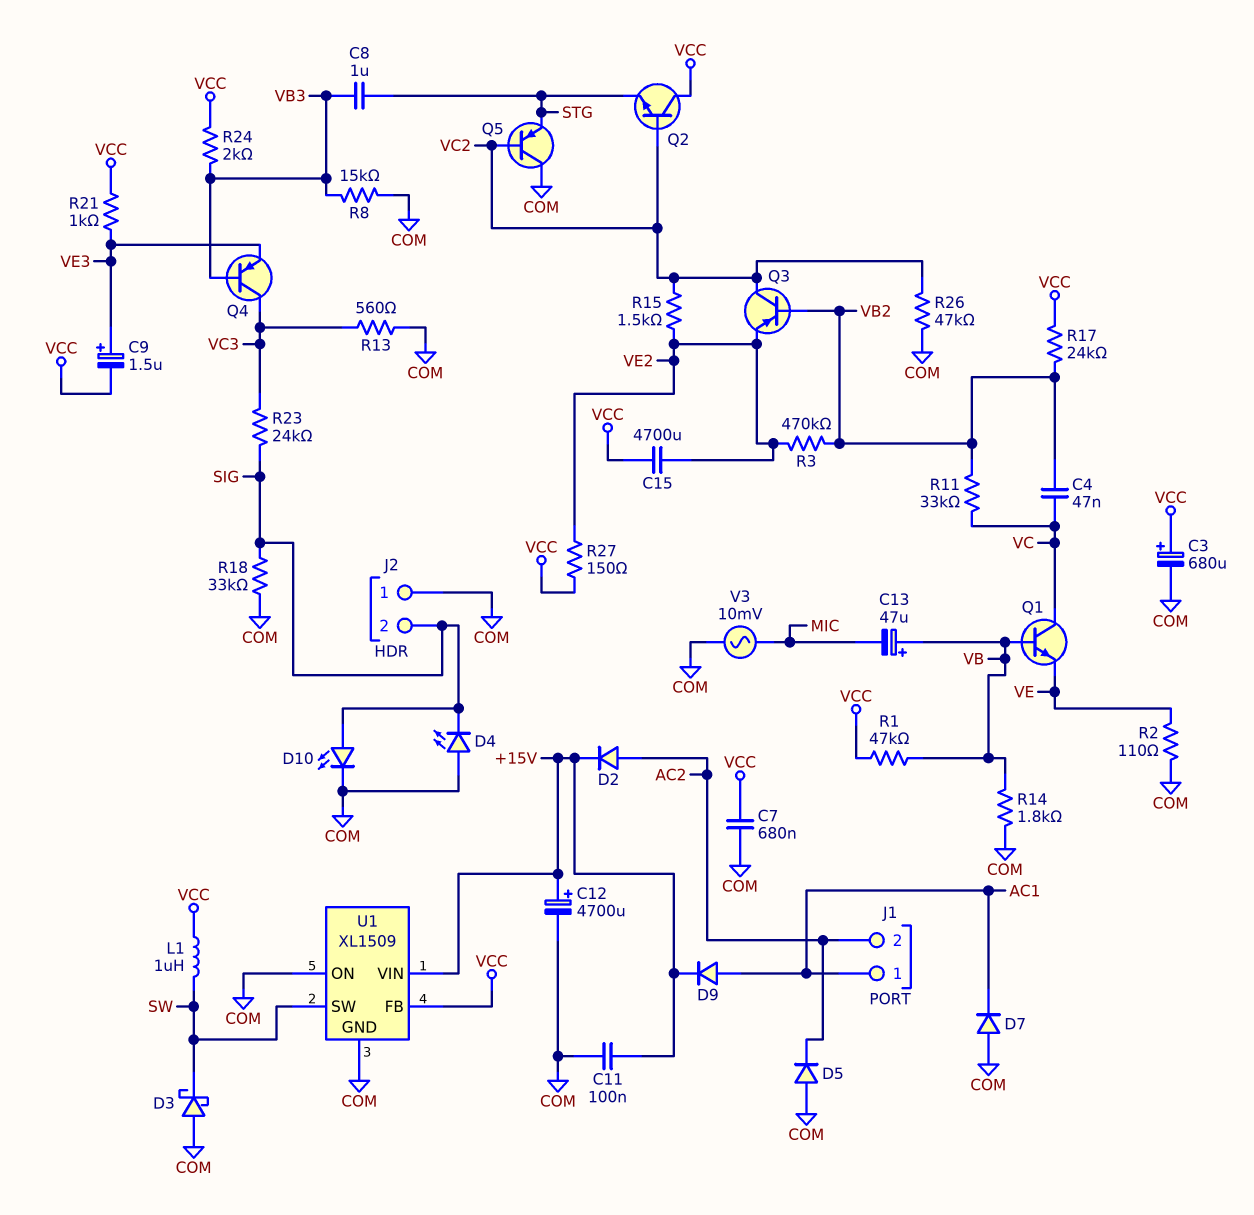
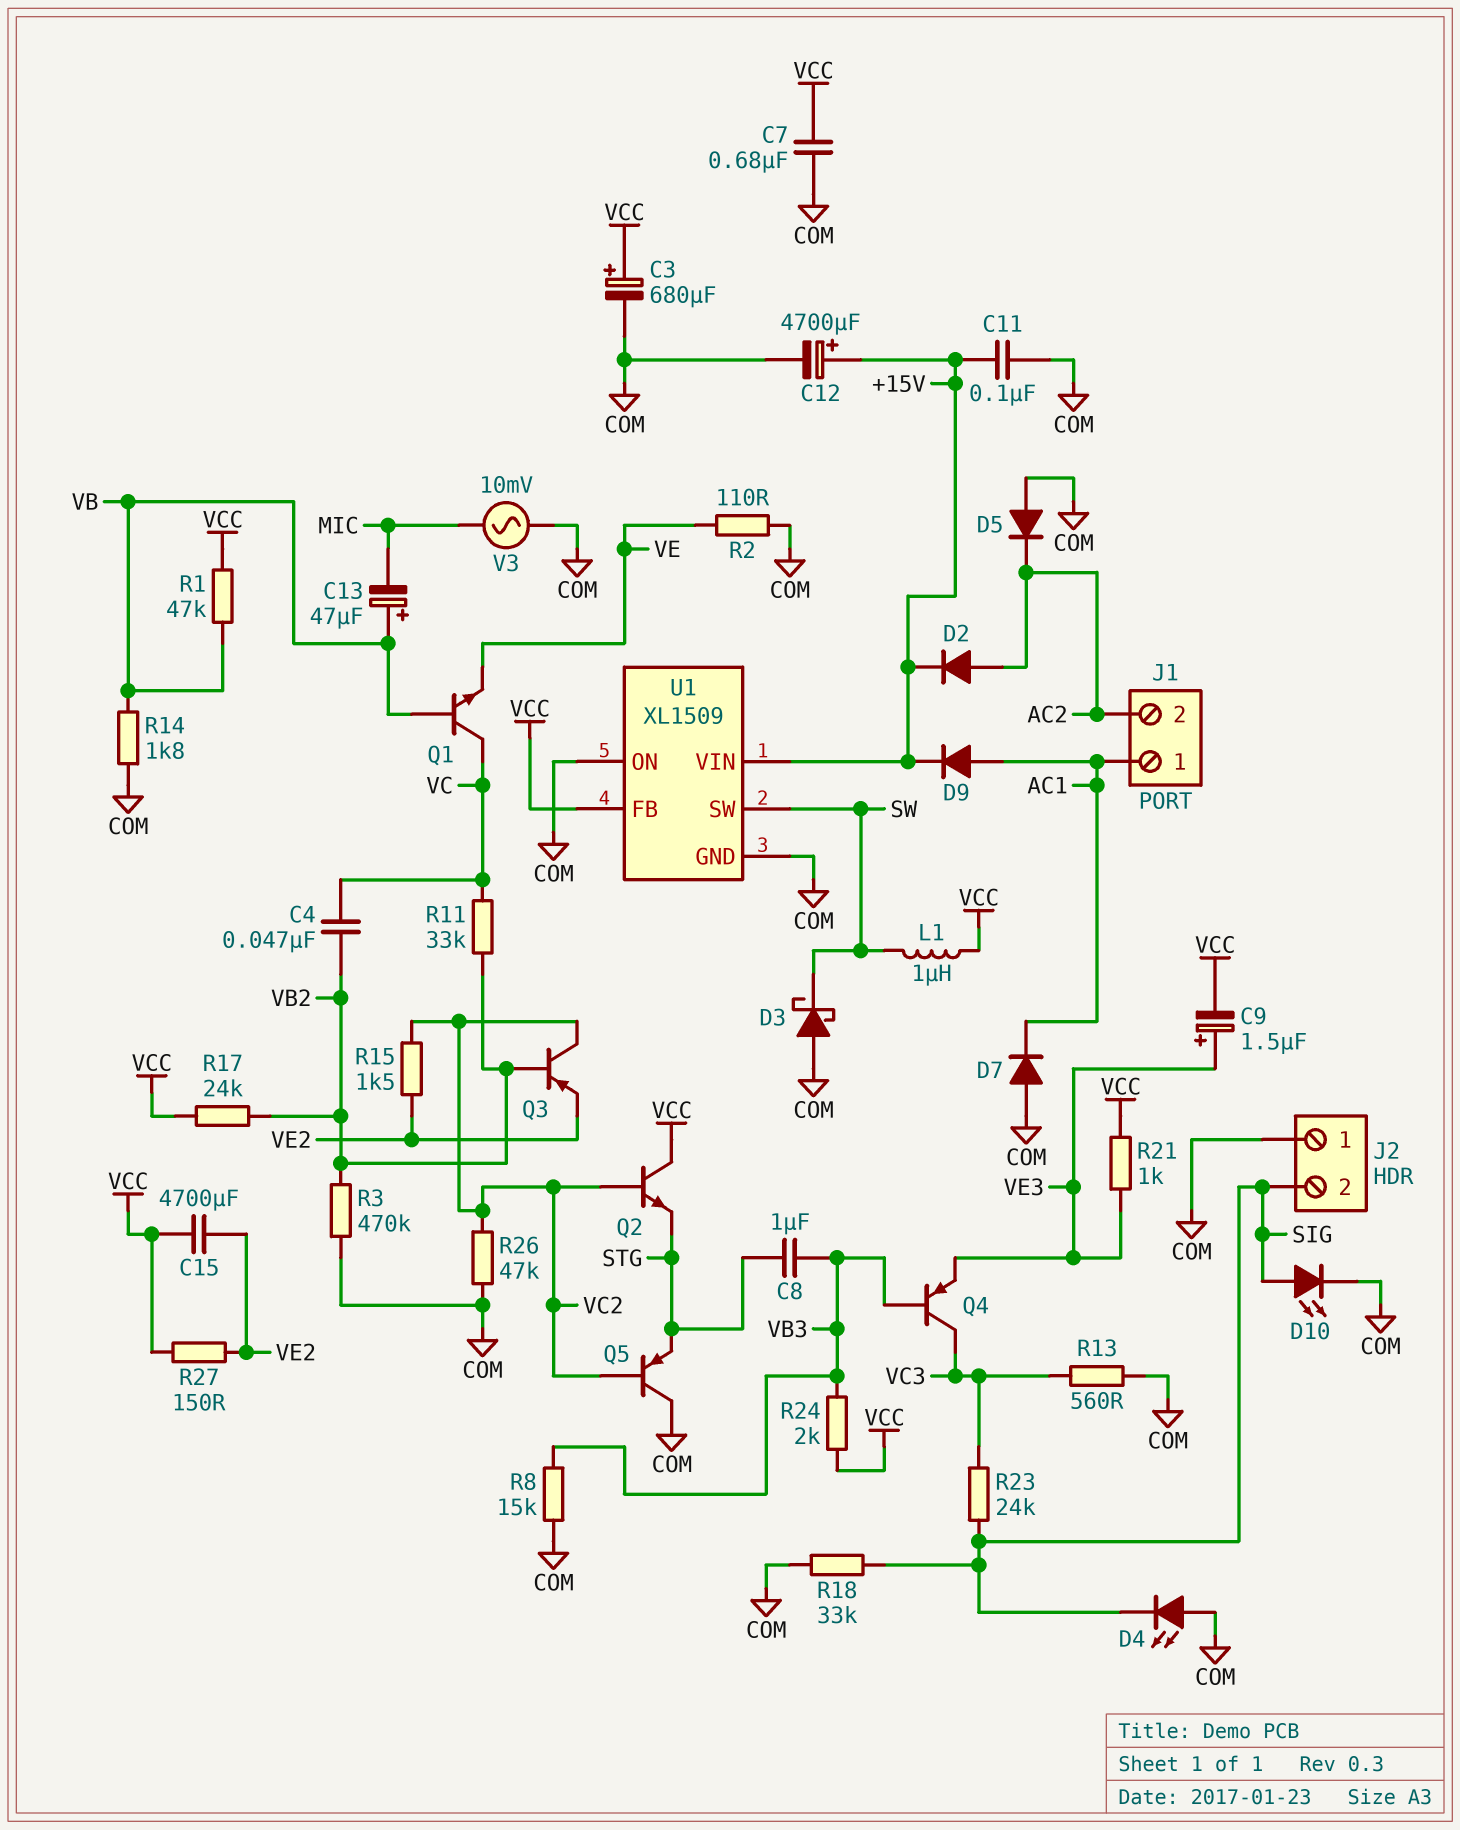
R3: 470k (VB2, VE2) -> 470k (COM, VB2)

